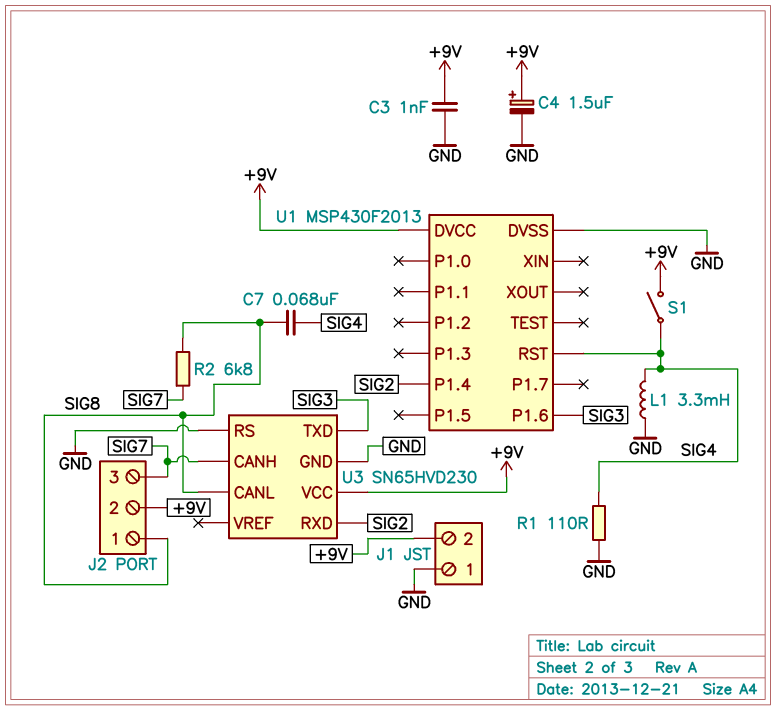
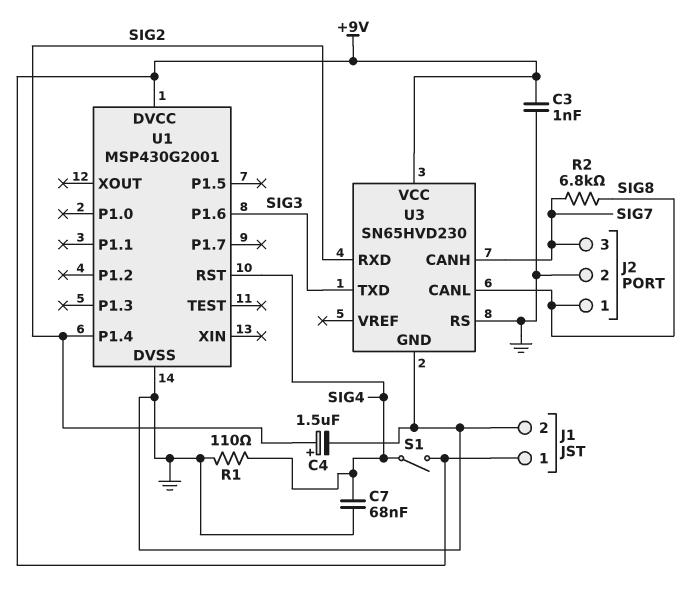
C4: 1.5uF (plus +9V, minus GND) -> 1.5uF (plus SIG2, minus GND)
C7: 68nF (SIG4, SIG8) -> 68nF (GND, SIG4)
J1 pin 1: GND -> +9V
J1 pin 2: +9V -> GND
J2 pin 2: +9V -> GND
L1: 3.3mH (GND, SIG4) -> none
U1: MSP430F2013 -> MSP430G2001

